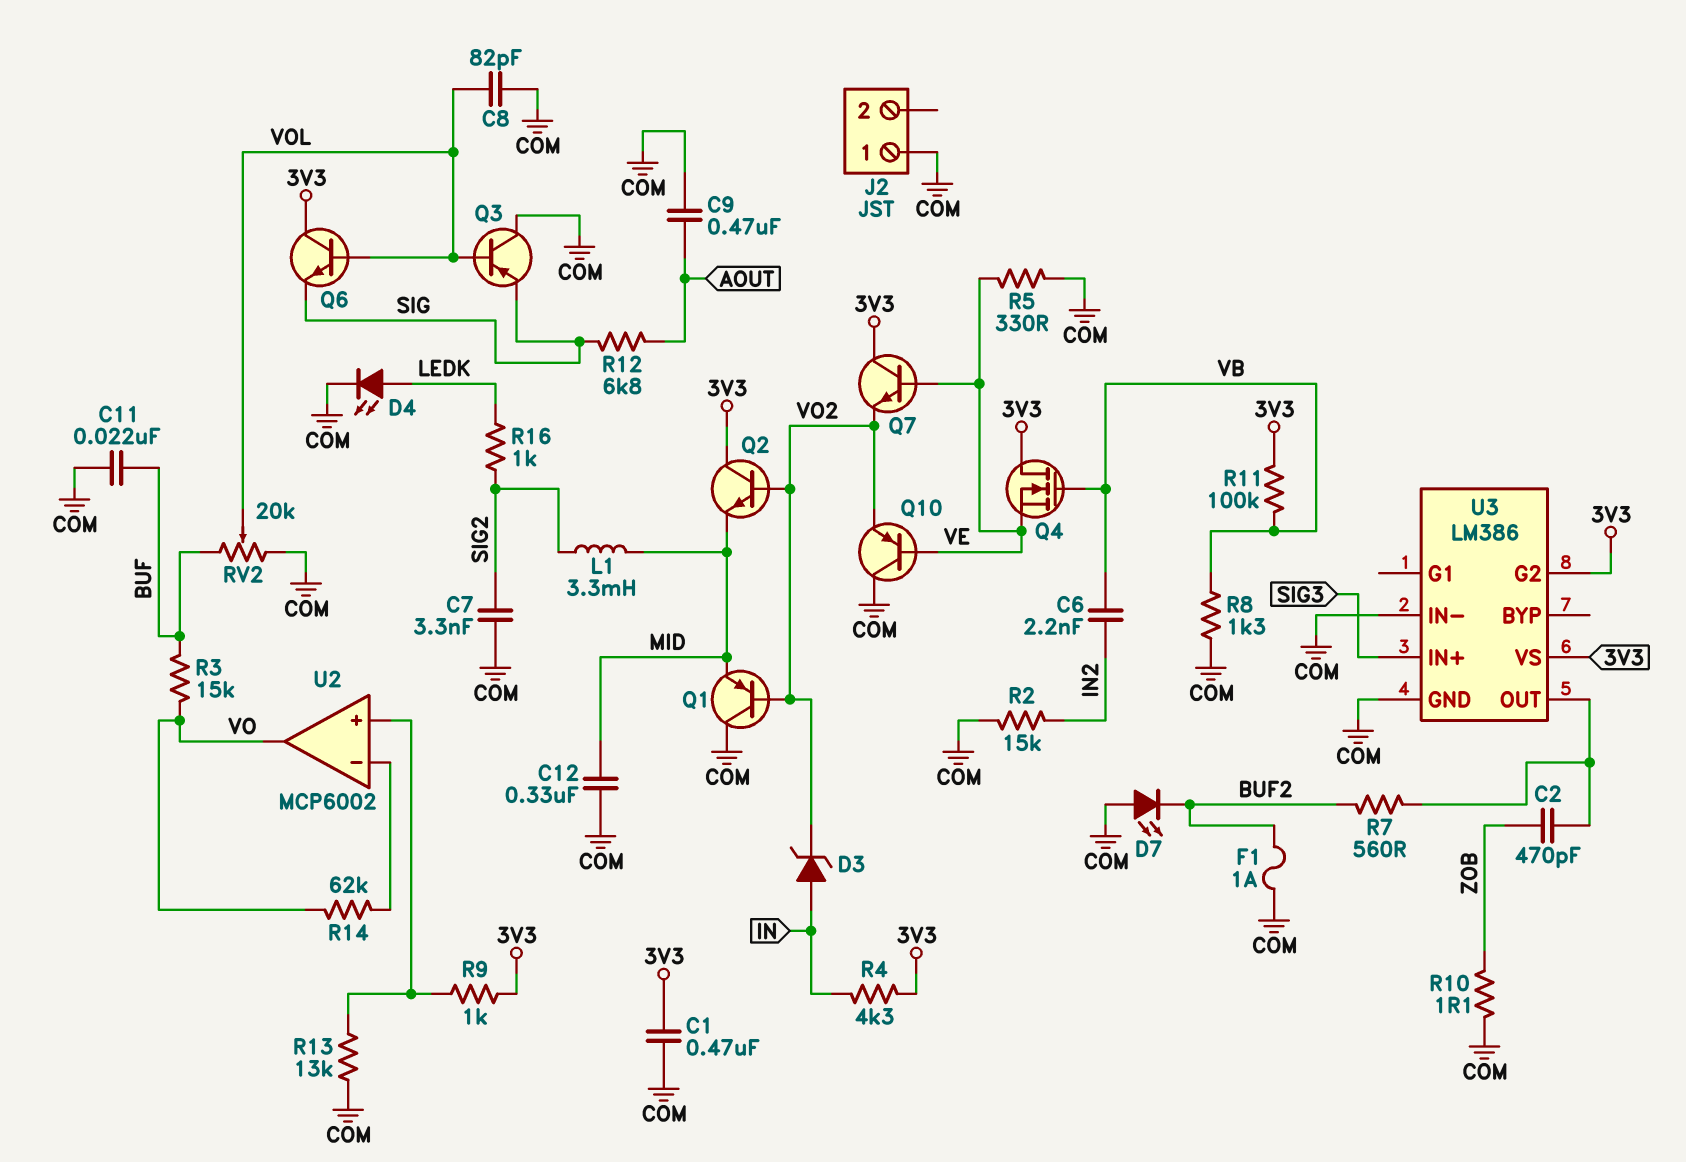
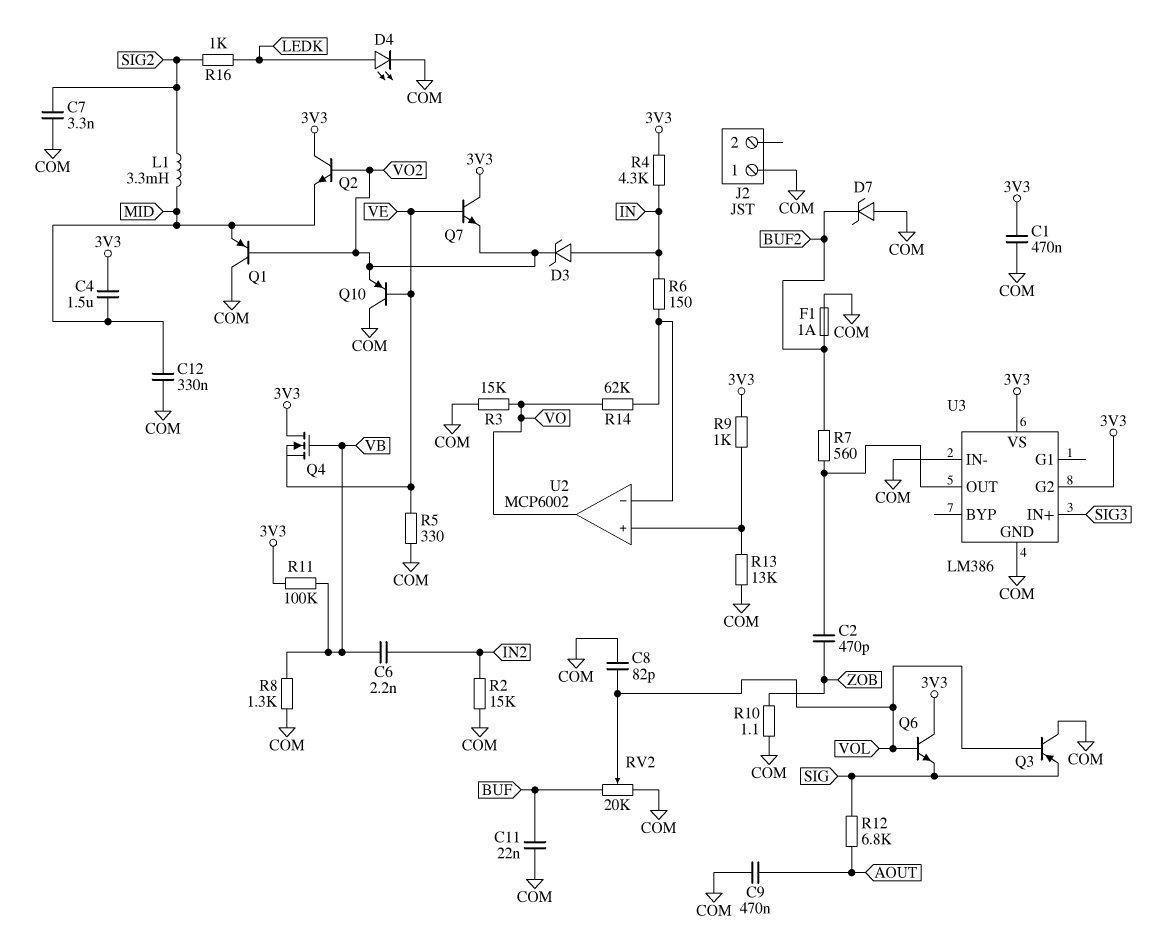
C4: none -> 1.5uF (3V3, MID)
D7: LED (A COM, K BUF2) -> zener (A COM, K BUF2)
R3: 15k (BUF, VO) -> 15k (COM, VO)
R6: none -> 150 (IN, U2/in-)

